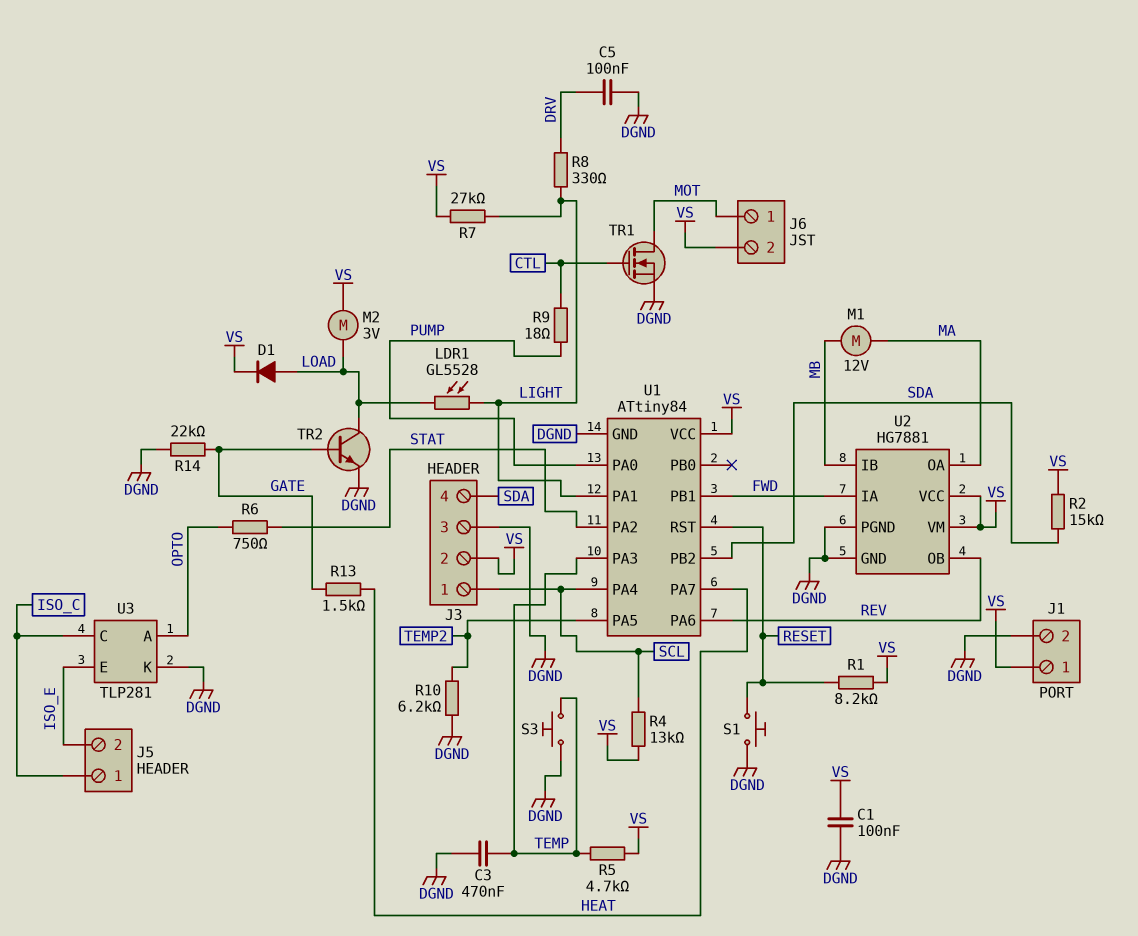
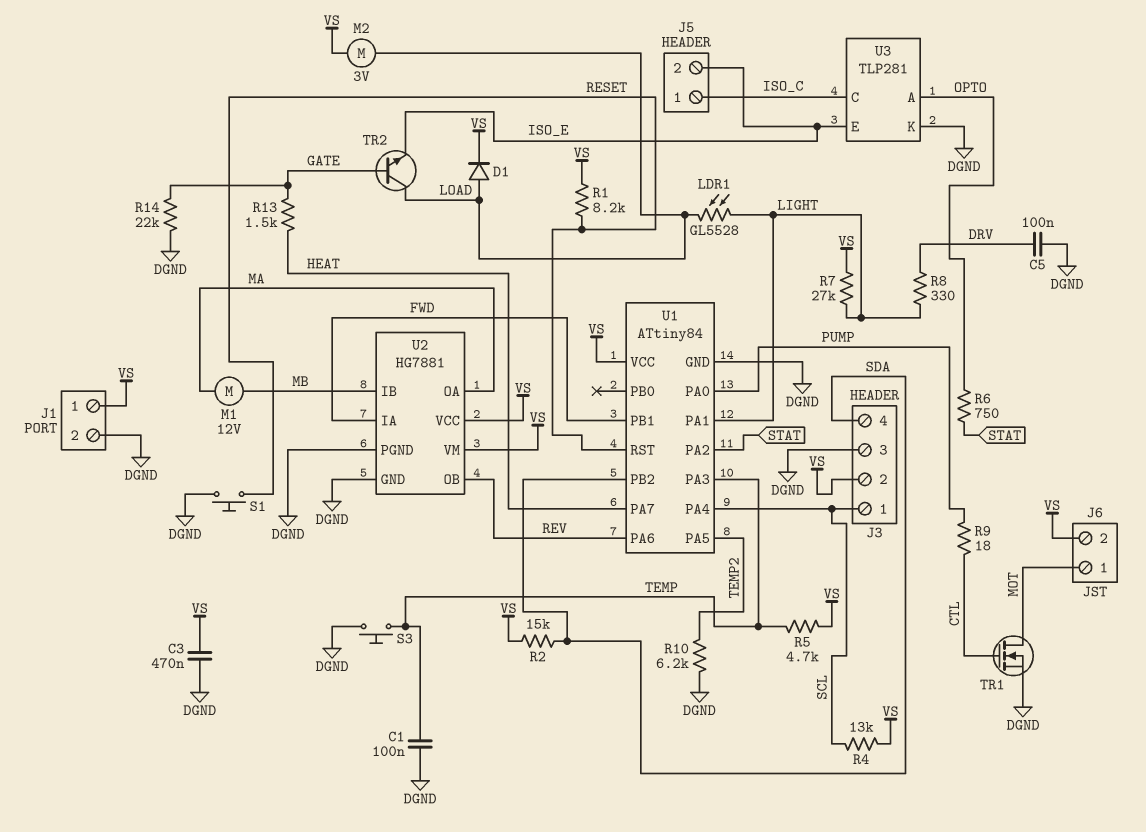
C1: 100nF (DGND, VS) -> 100nF (DGND, TEMP)
C3: 470nF (DGND, TEMP) -> 470nF (DGND, VS)
TR2: NPN (B GATE, C LOAD, E DGND) -> NPN (B GATE, C LOAD, E ISO_E)

